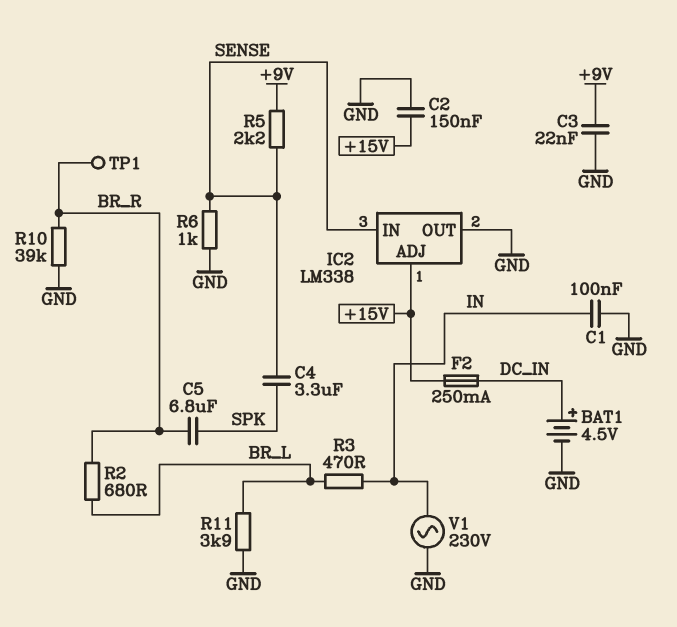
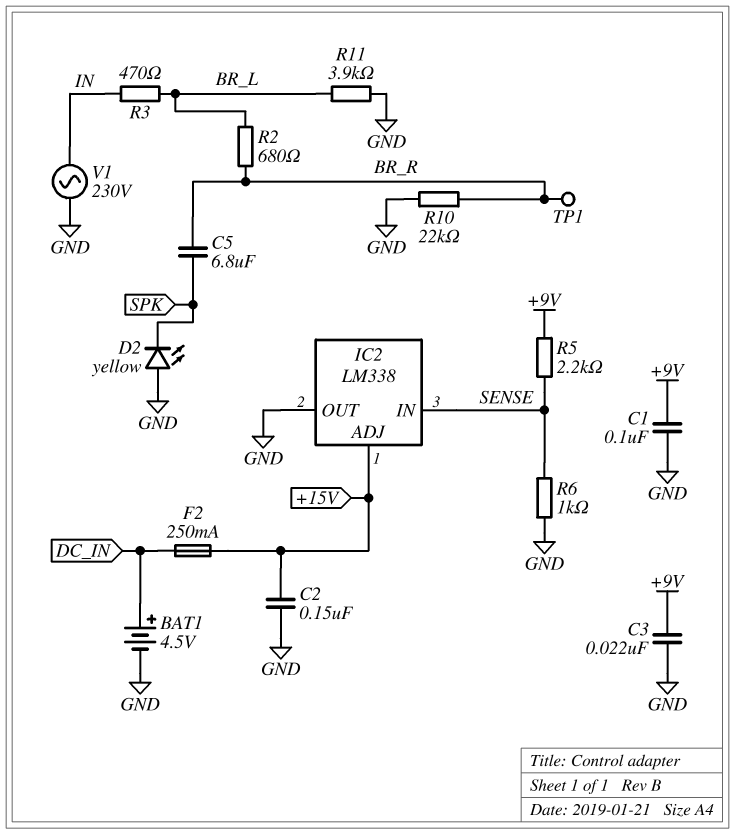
C1: 100nF (GND, IN) -> 100nF (+9V, GND)
C4: 3.3uF (SENSE, SPK) -> none
D2: none -> LED yellow (A GND, K SPK)
R10: 39k (BR_R, GND) -> 22k (BR_R, GND)

